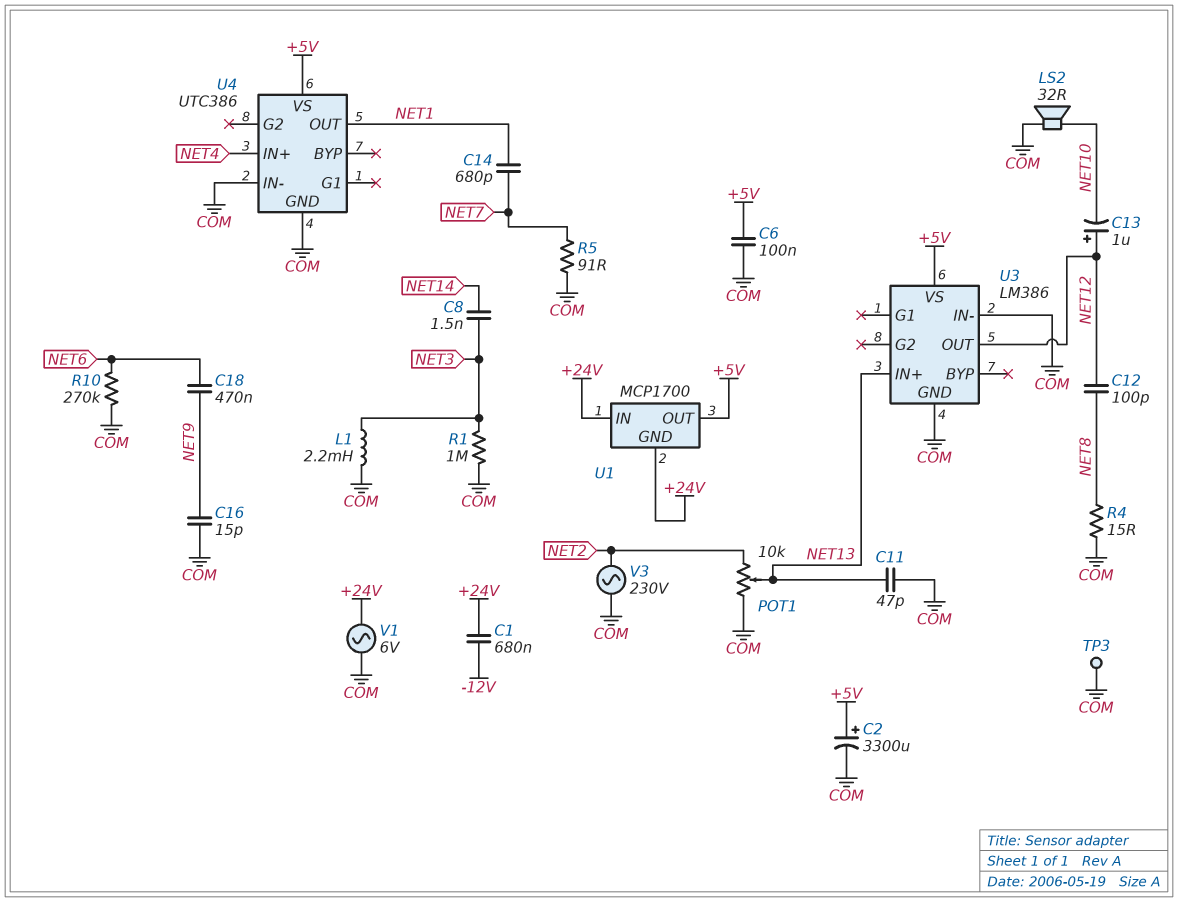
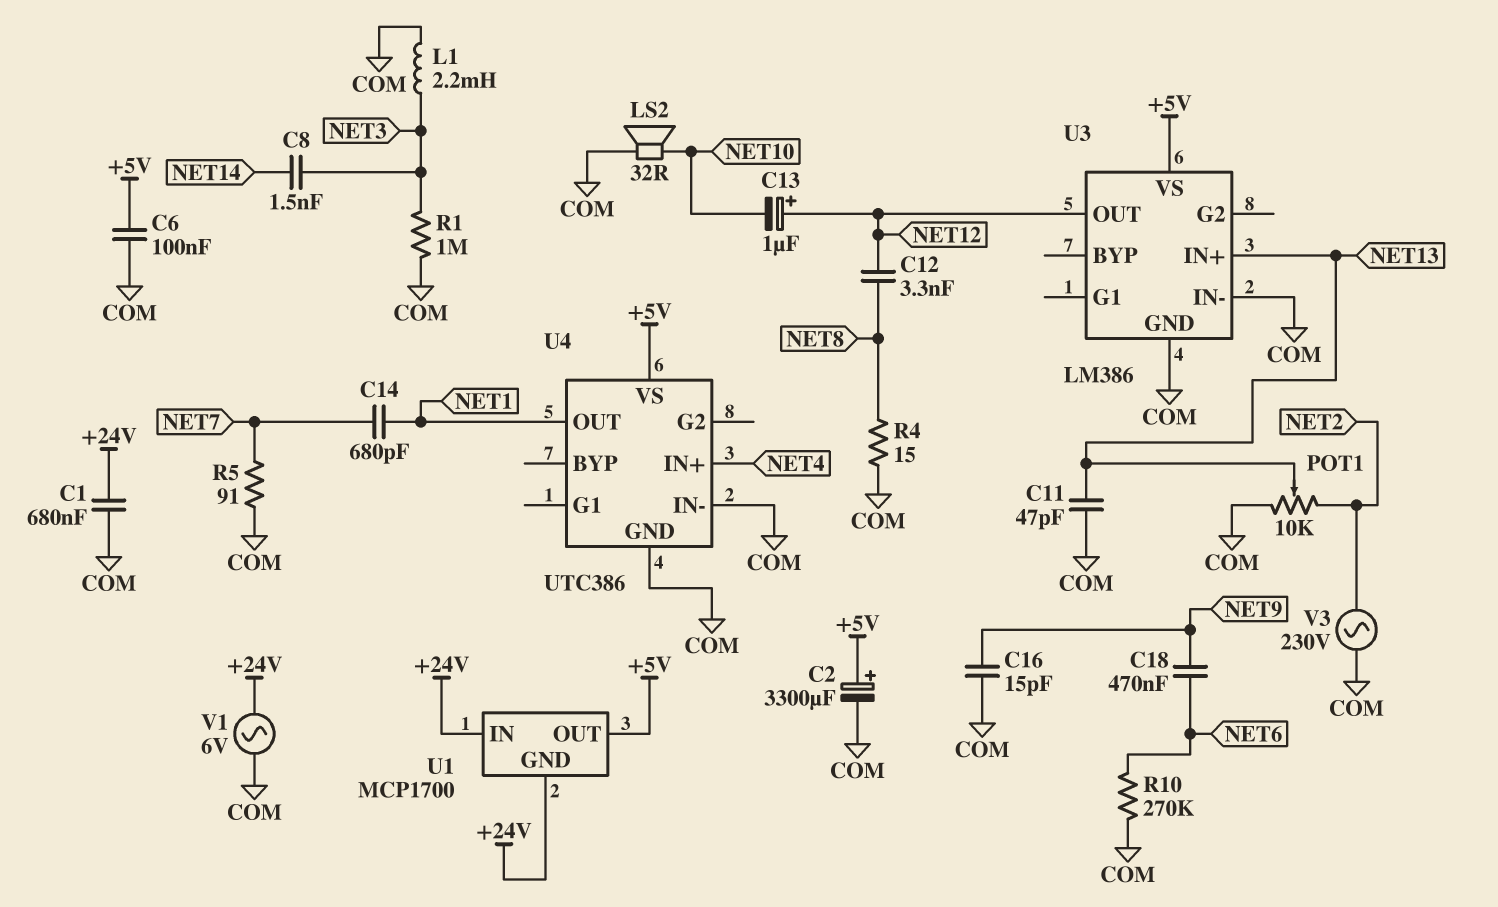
C1: 680nF (+24V, -12V) -> 680nF (+24V, COM)
C12: 100pF (NET8, NET12) -> 3.3nF (NET8, NET12)
TP3: test point (COM) -> none

